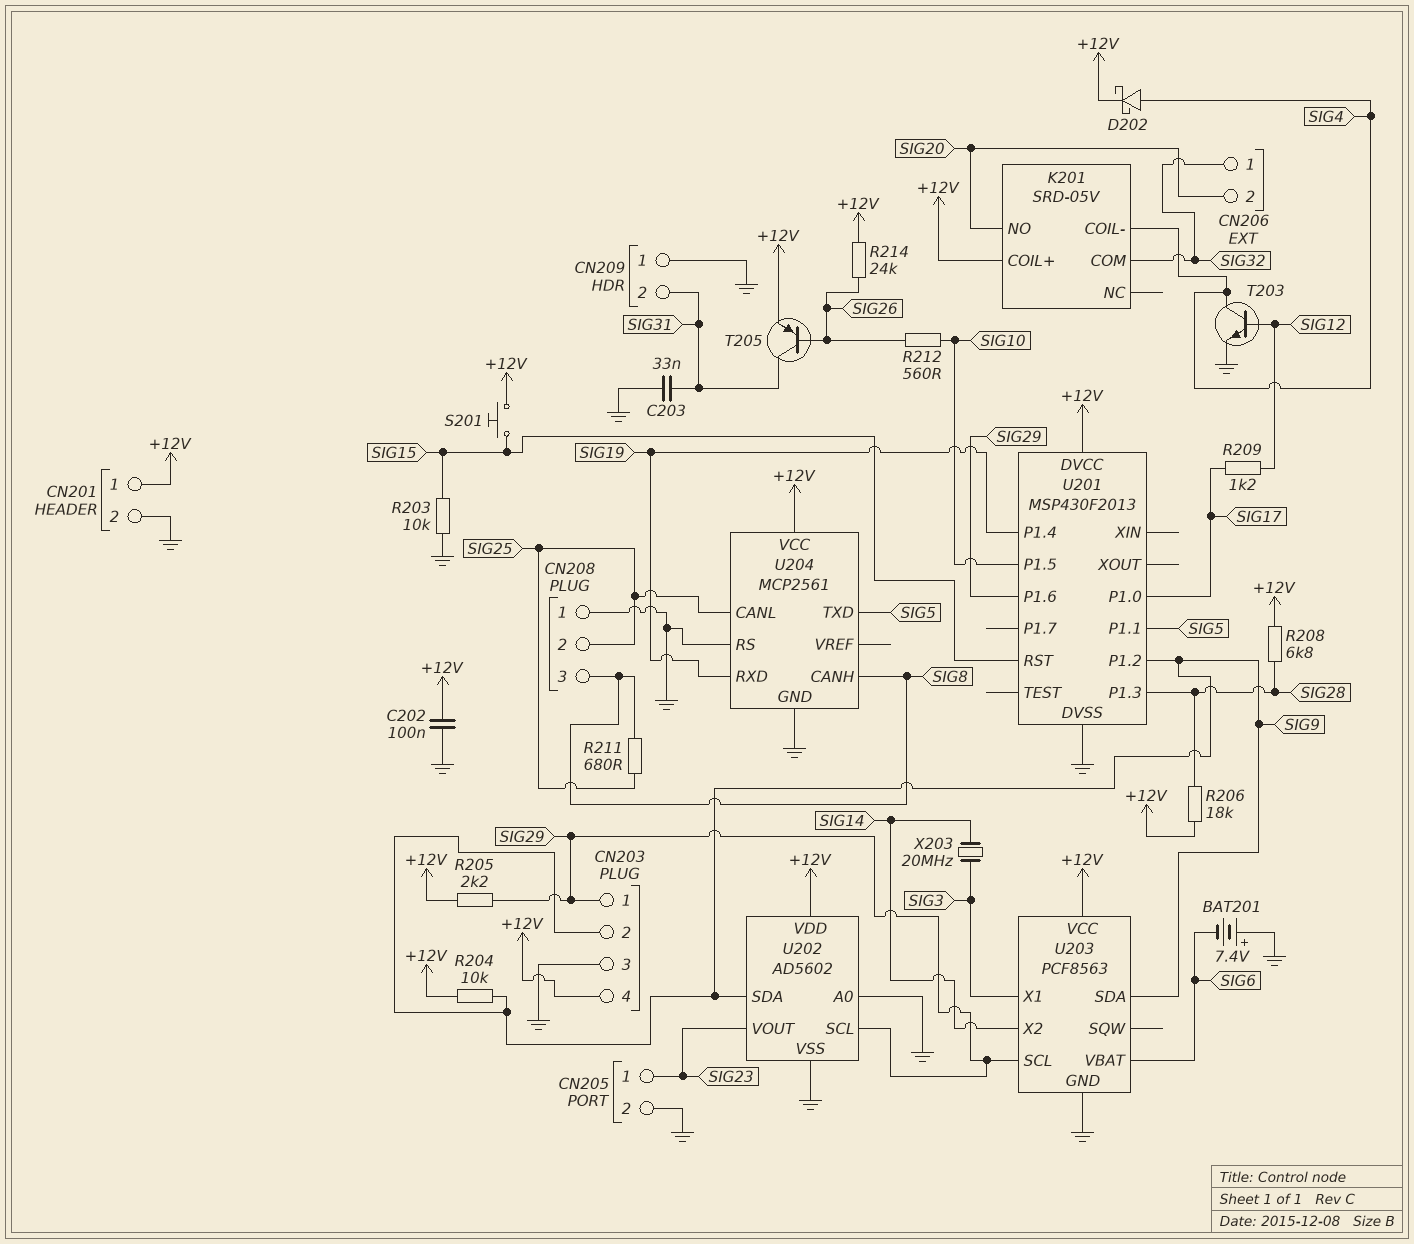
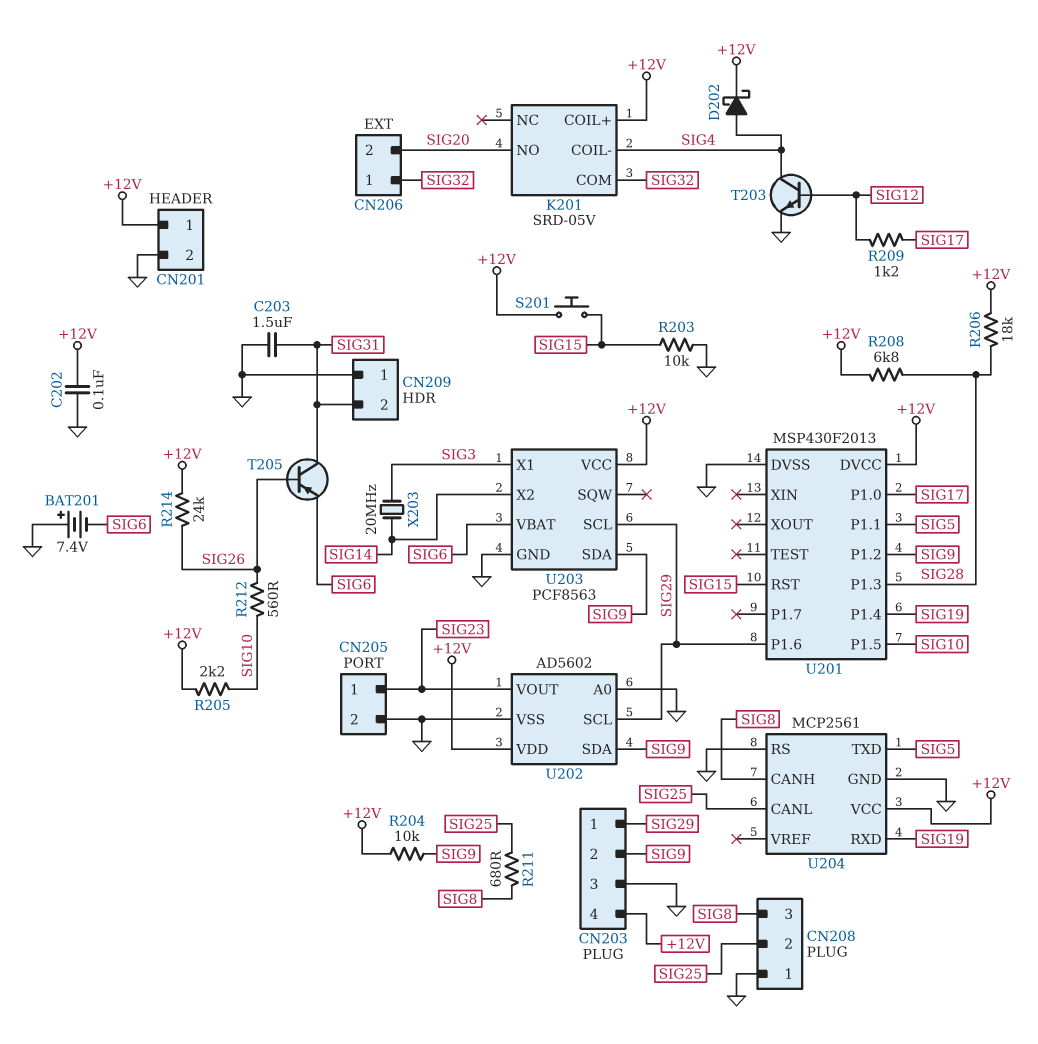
C203: 33nF (GND, SIG31) -> 1.5uF (GND, SIG31)
R205: 2.2k (+12V, SIG29) -> 2.2k (+12V, SIG10)
T205: PNP (B SIG26, C SIG31, E +12V) -> PNP (B SIG26, C SIG31, E SIG6)

